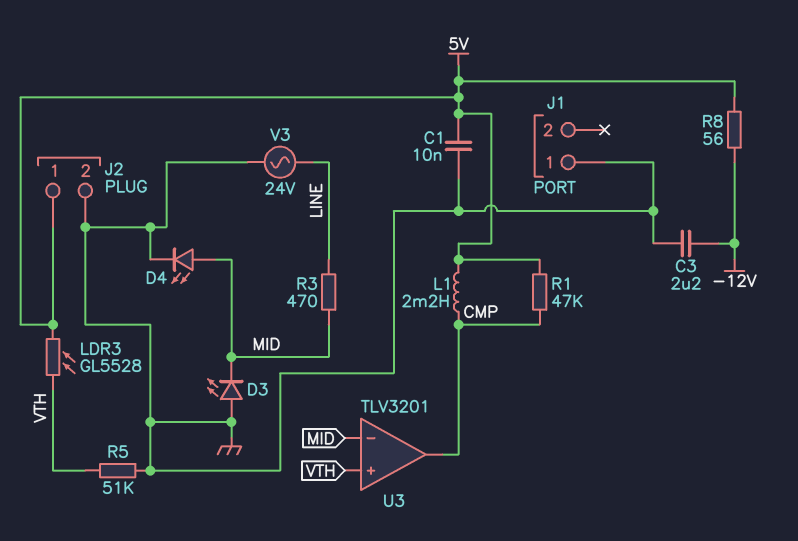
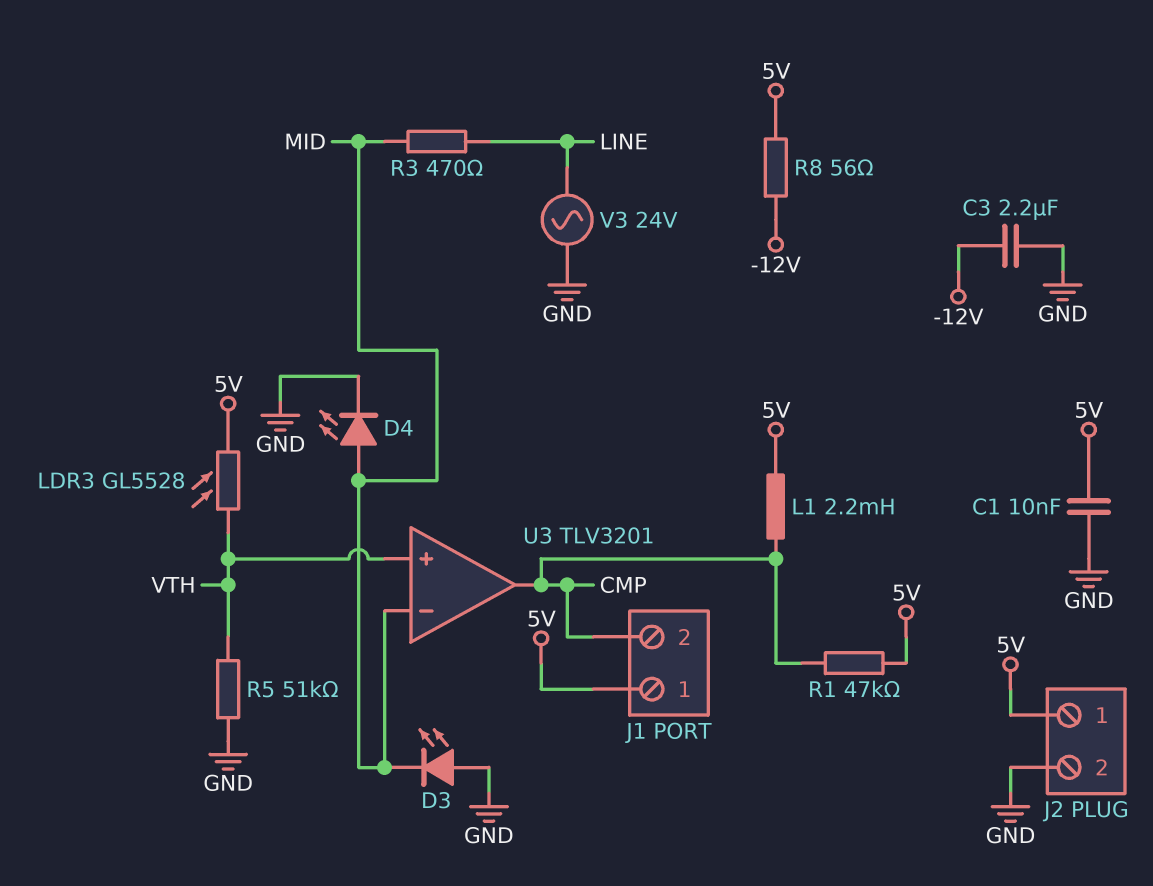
J1 pin 1: GND -> 5V
J1 pin 2: none -> CMP

